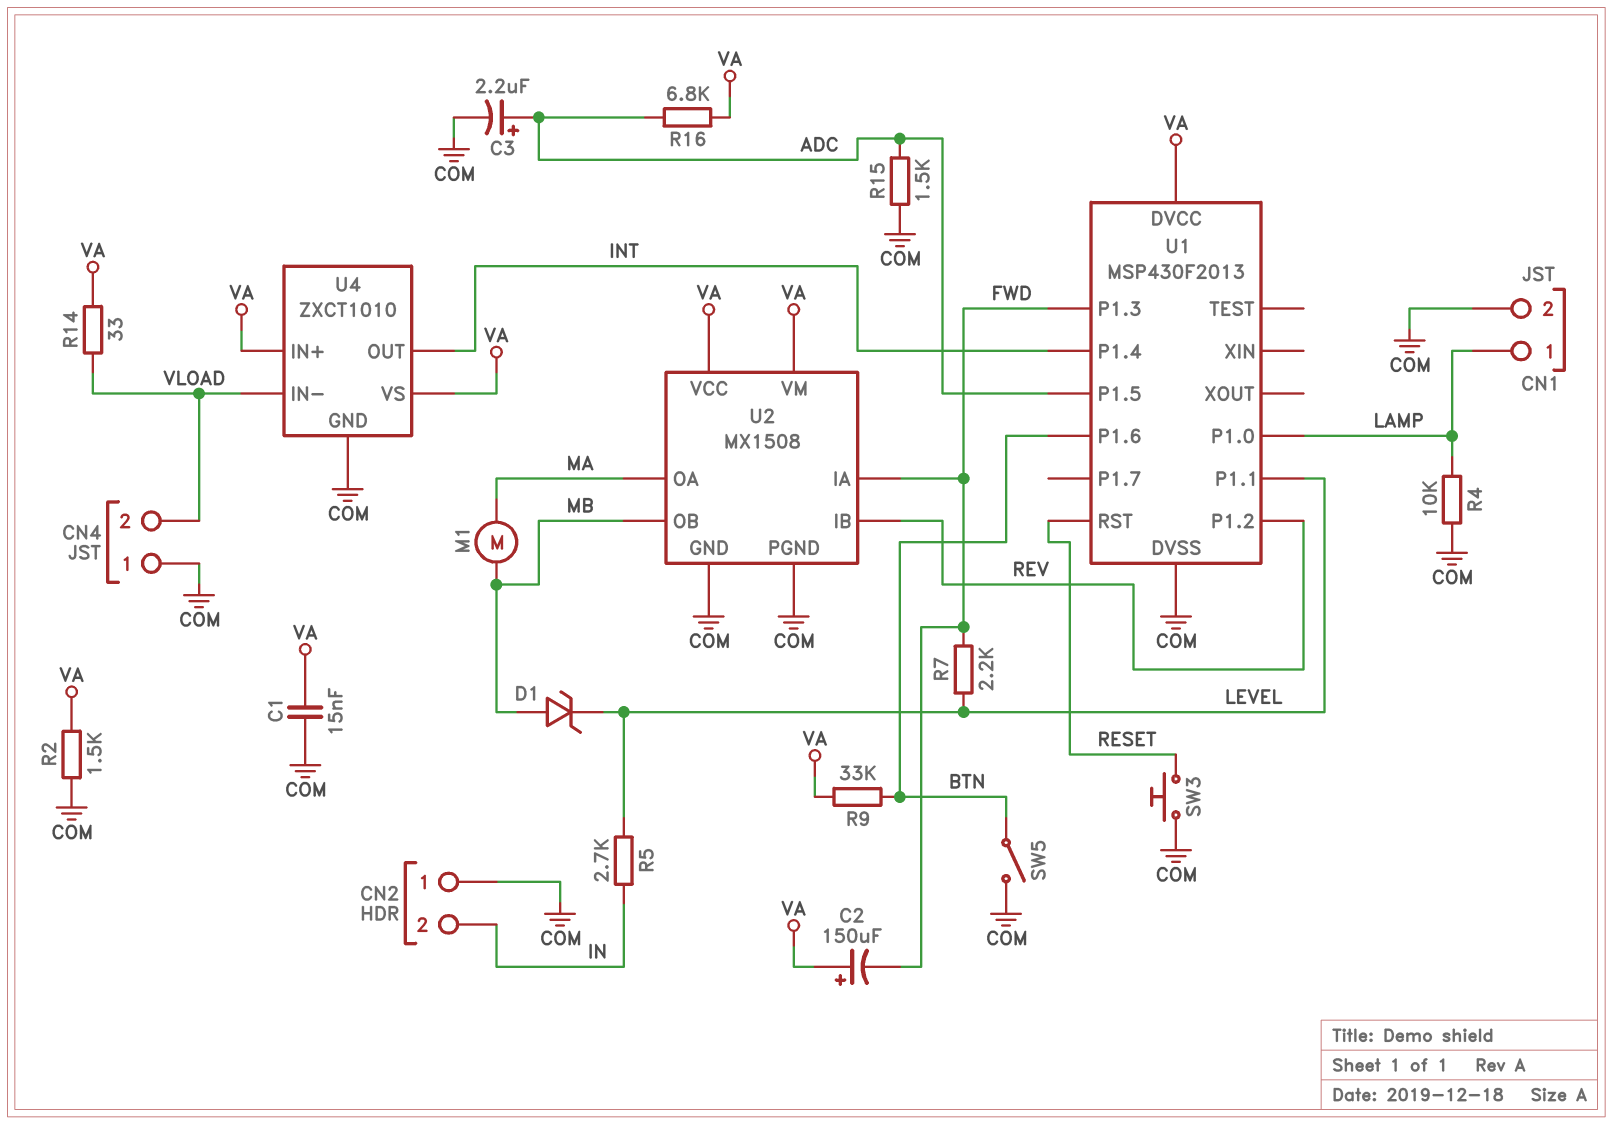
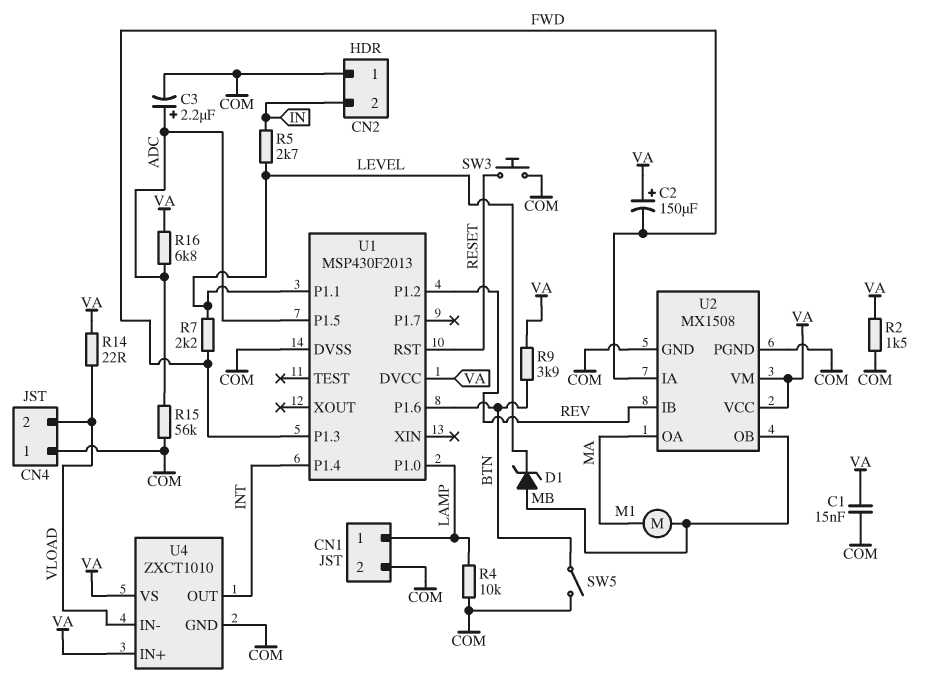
R9: 33k (BTN, VA) -> 3.9k (BTN, VA)
R14: 33 (VA, VLOAD) -> 22 (VA, VLOAD)
R15: 1.5k (ADC, COM) -> 56k (ADC, COM)

